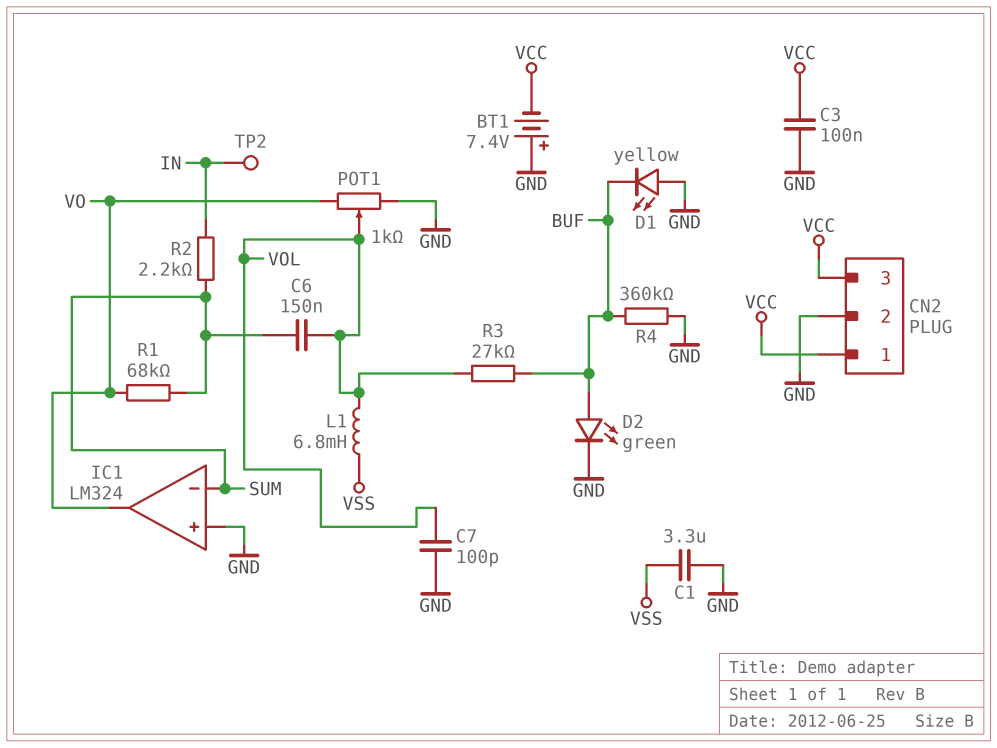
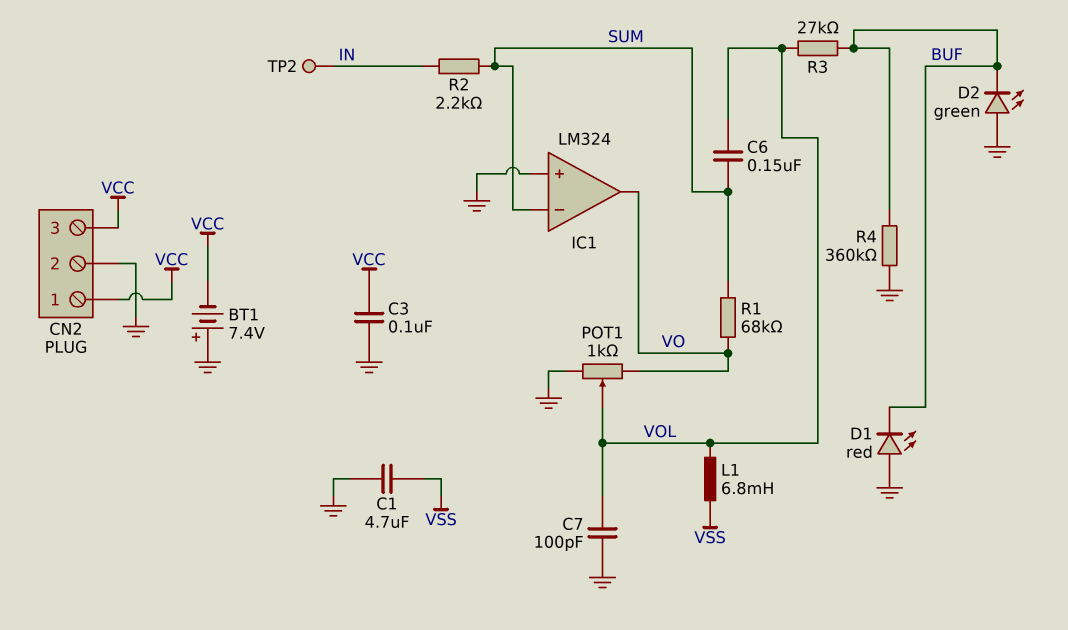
C1: 3.3uF (GND, VSS) -> 4.7uF (GND, VSS)
D1: LED yellow (A GND, K BUF) -> LED red (A GND, K BUF)
D2: LED green (A BUF, K GND) -> LED green (A GND, K BUF)

